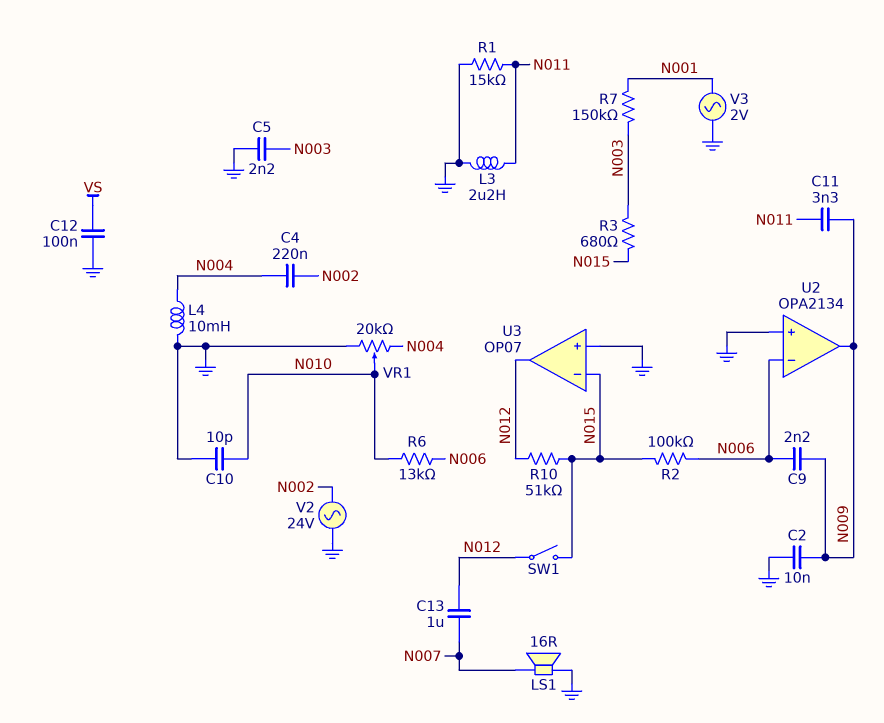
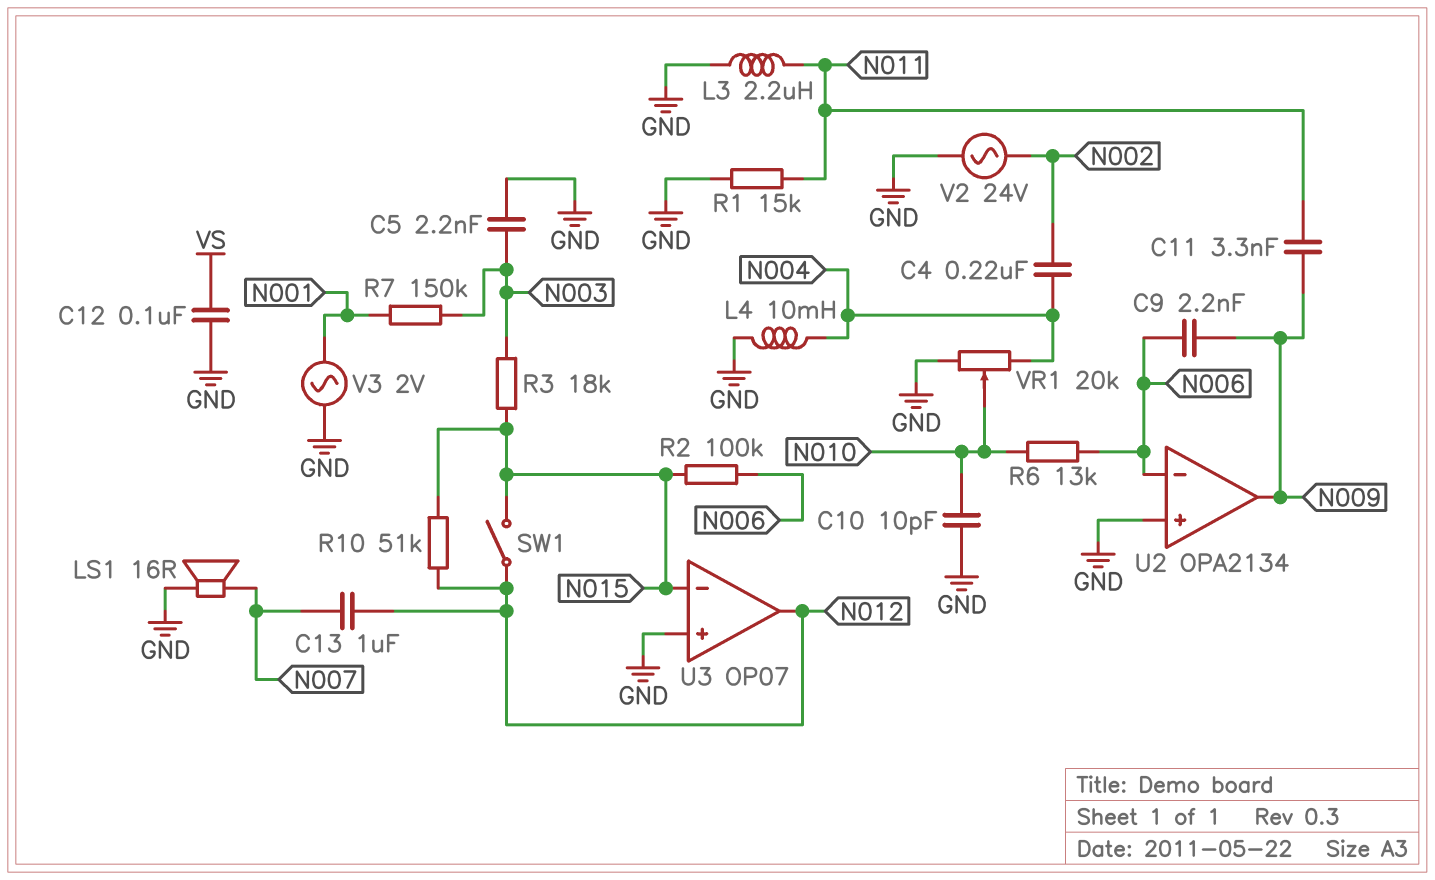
C2: 10nF (GND, N009) -> none
R3: 680 (N003, N015) -> 18k (N003, N015)

